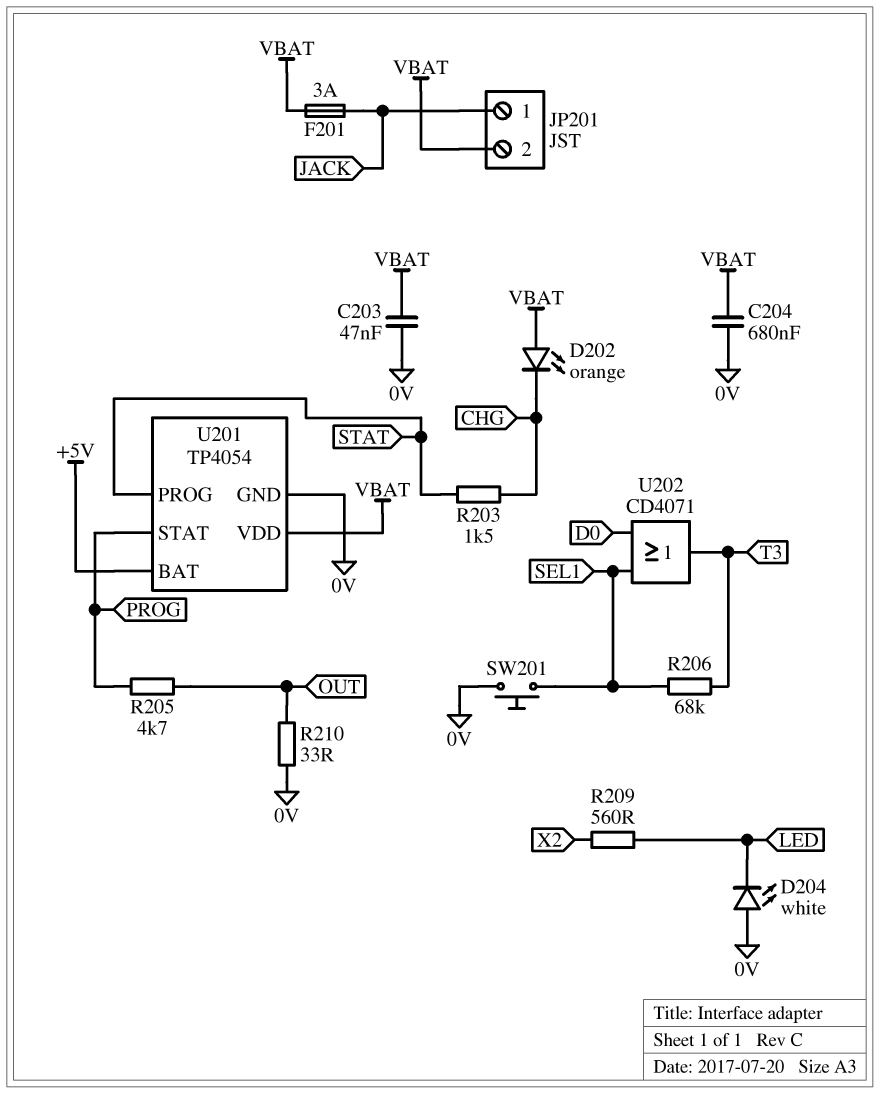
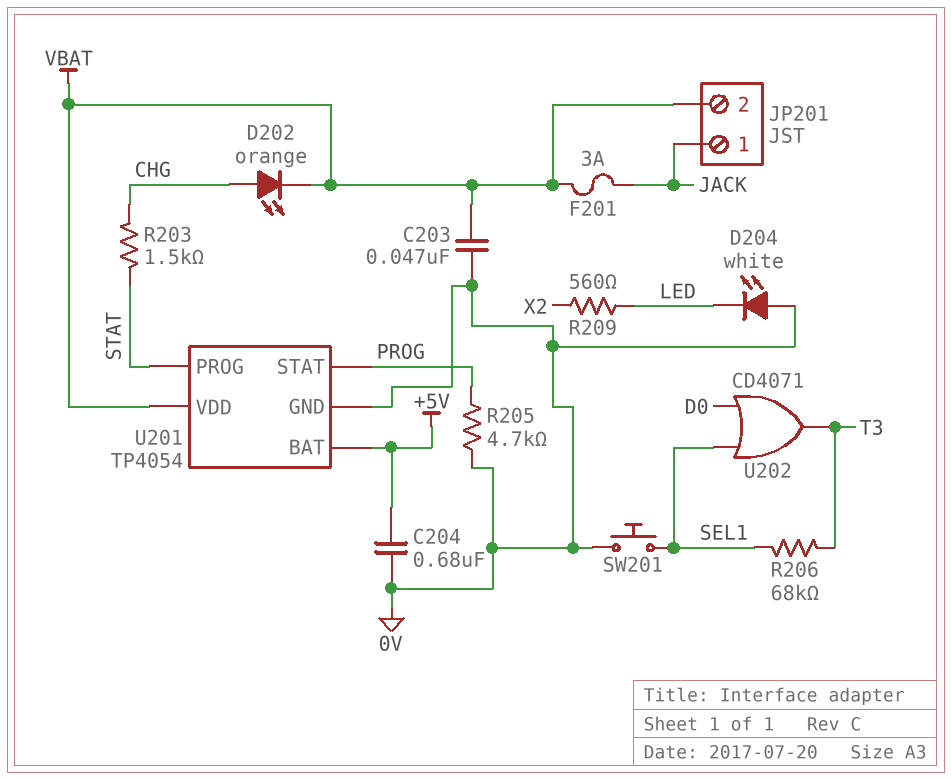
C204: 680nF (0V, VBAT) -> 680nF (+5V, 0V)
D202: LED orange (A VBAT, K CHG) -> LED orange (A CHG, K VBAT)
R205: 4.7k (OUT, PROG) -> 4.7k (0V, PROG)
R210: 33 (0V, OUT) -> none

